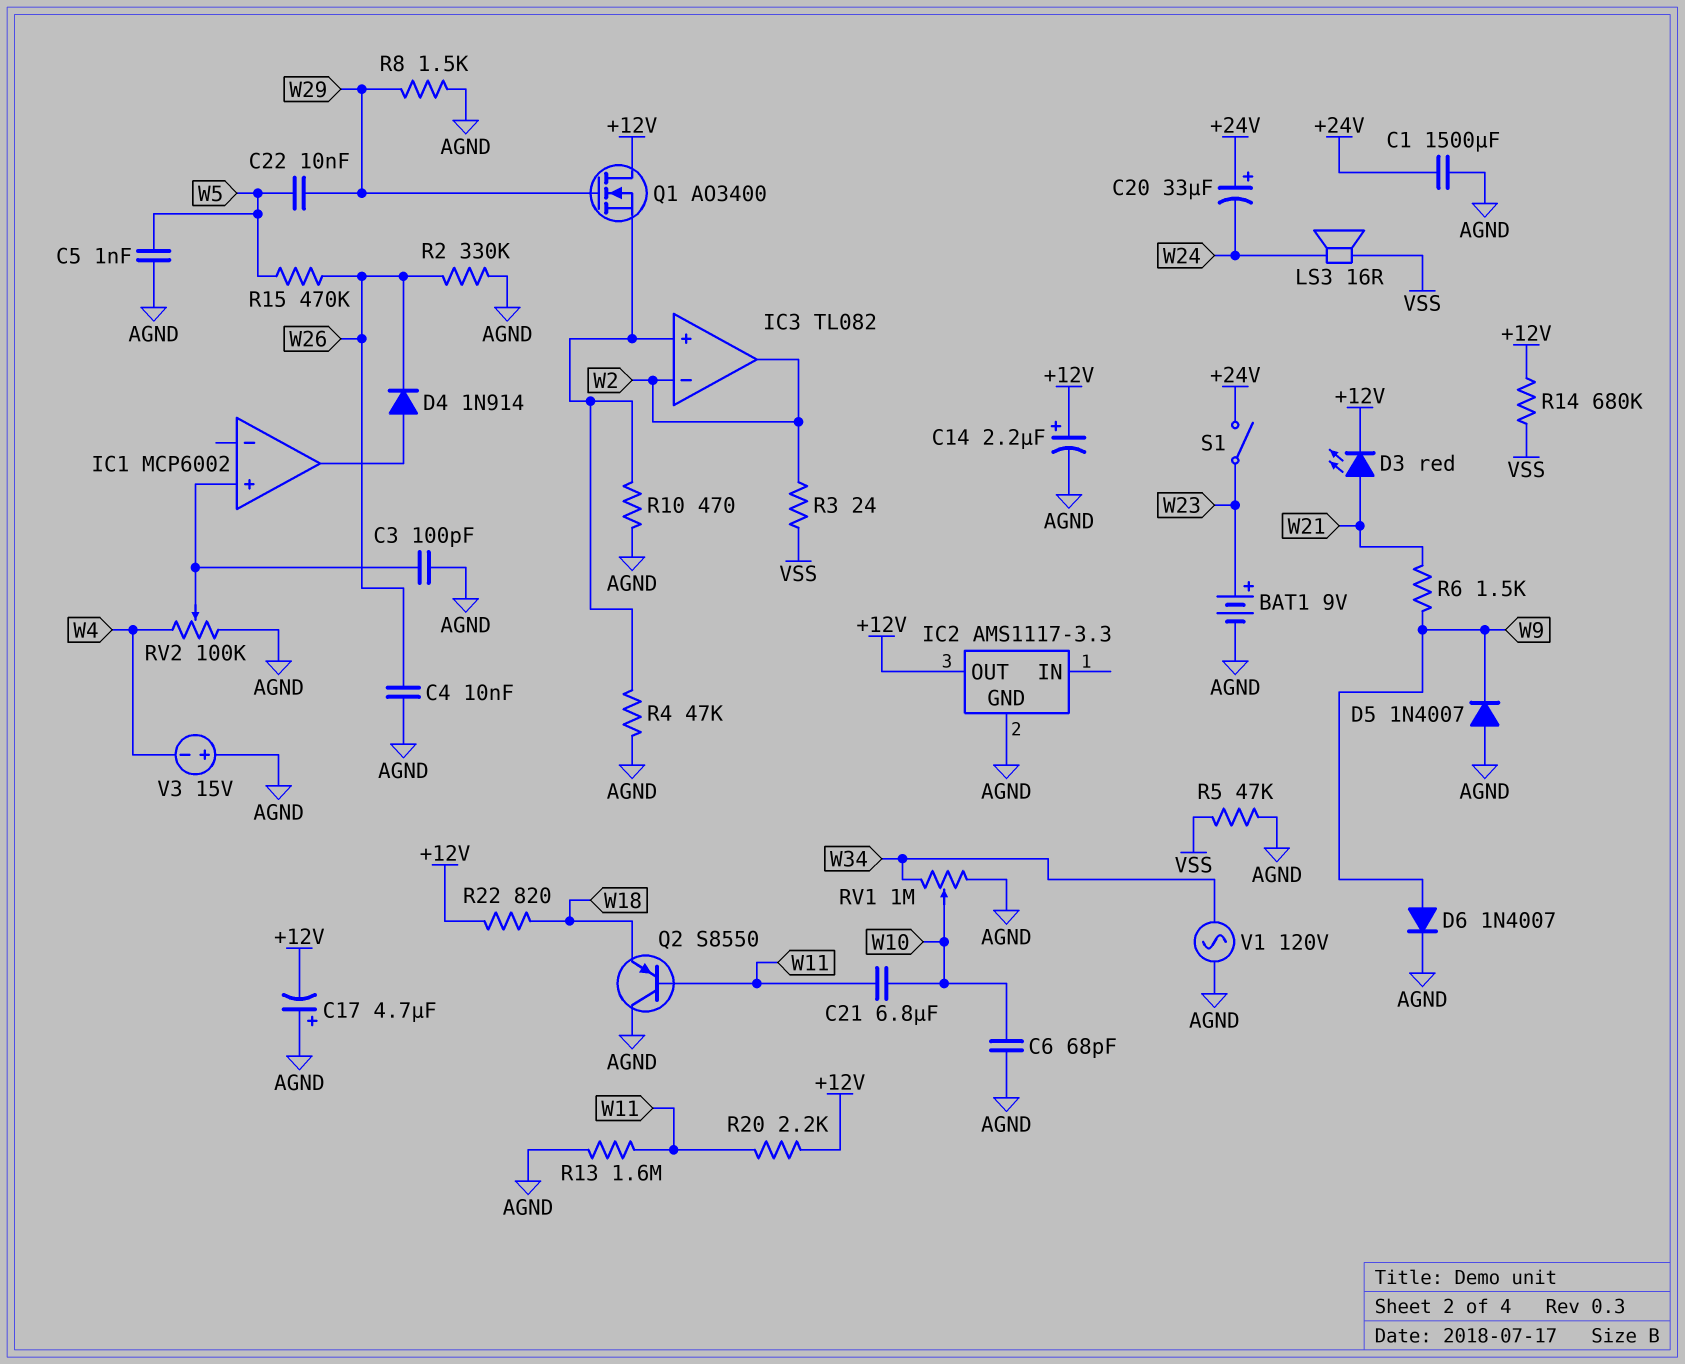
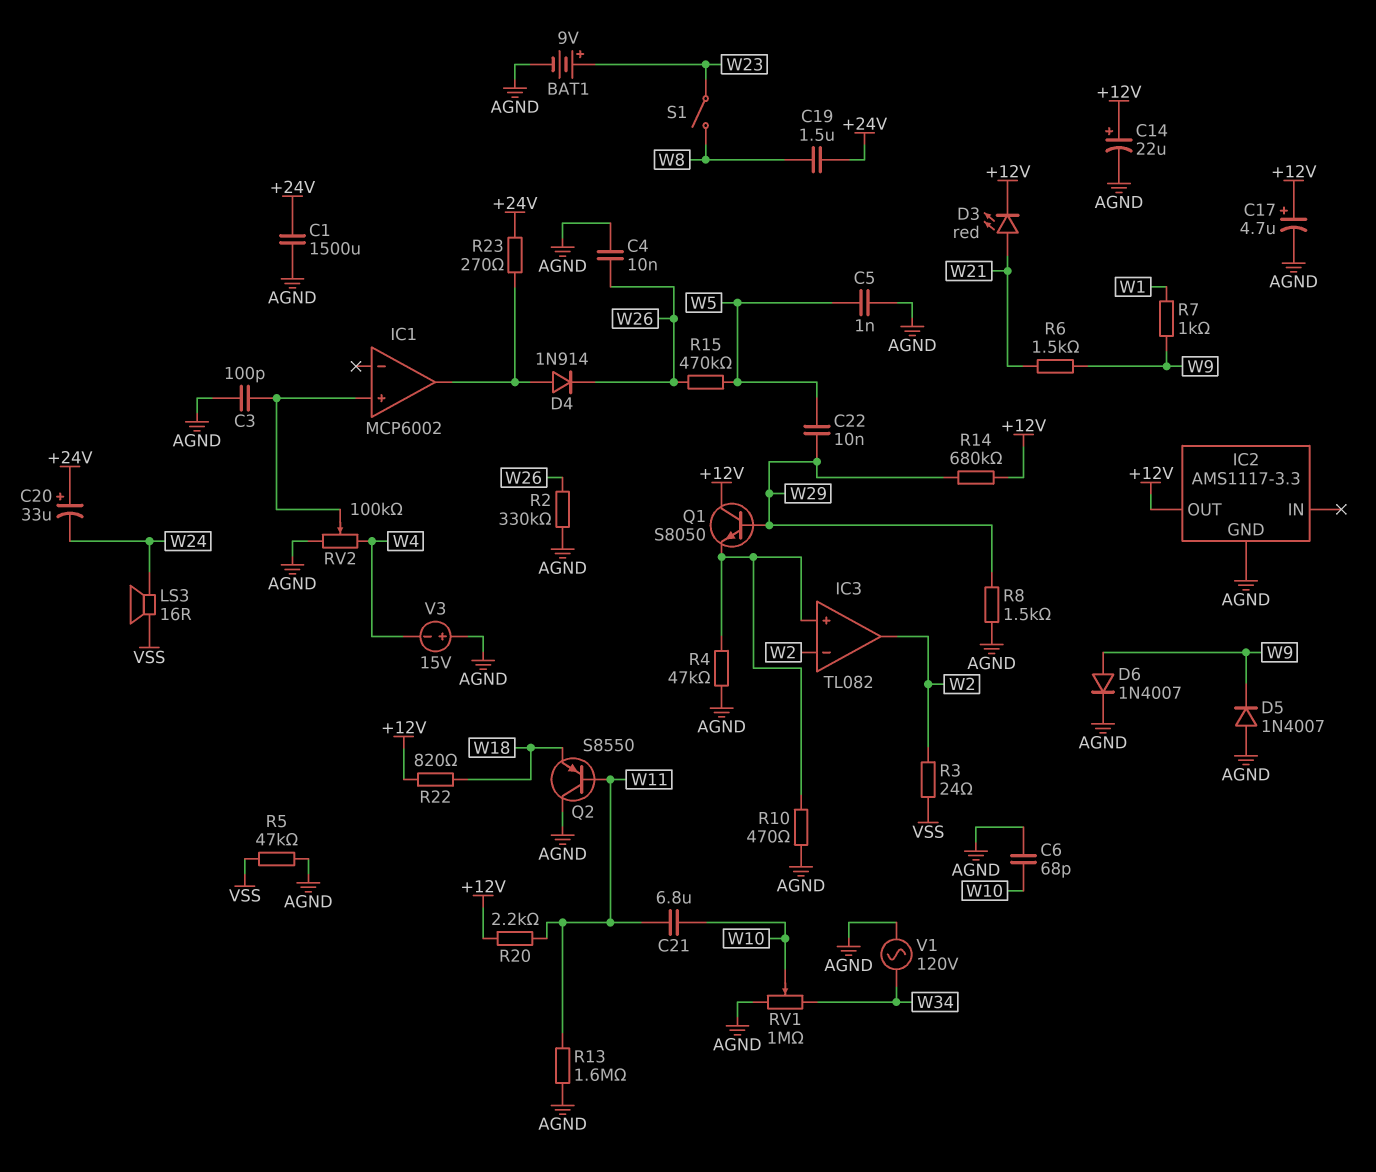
C14: 2.2uF (plus +12V, minus AGND) -> 22uF (plus +12V, minus AGND)
C17: 4.7uF (plus AGND, minus +12V) -> 4.7uF (plus +12V, minus AGND)
C19: none -> 1.5uF (+24V, W8)
Q1: NMOS AO3400 (G W29, D +12V, S IC3/in+) -> NPN S8050 (B W29, C +12V, E IC3/in+)
R7: none -> 1k (W1, W9)
R14: 680k (+12V, VSS) -> 680k (+12V, W29)
R23: none -> 270 (+24V, IC1/out)
S1: switch (+24V, W23) -> switch (W8, W23)

